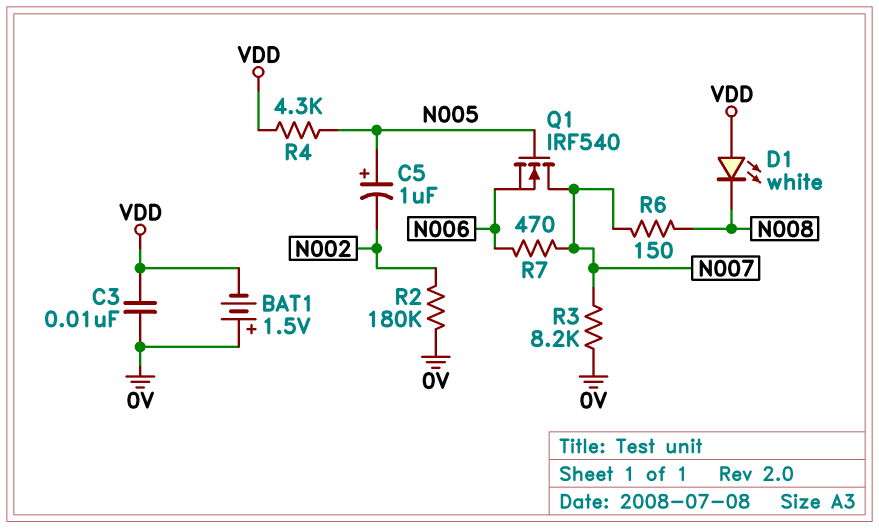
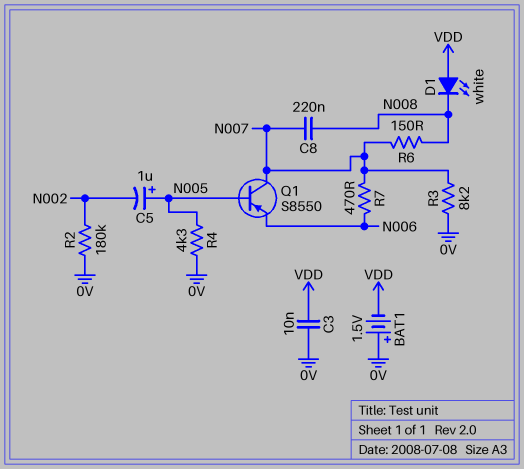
C8: none -> 220nF (N007, N008)
Q1: NMOS IRF540 (G N005, D N007, S N006) -> PNP S8550 (B N005, C N007, E N006)
R4: 4.3k (N005, VDD) -> 4.3k (0V, N005)

